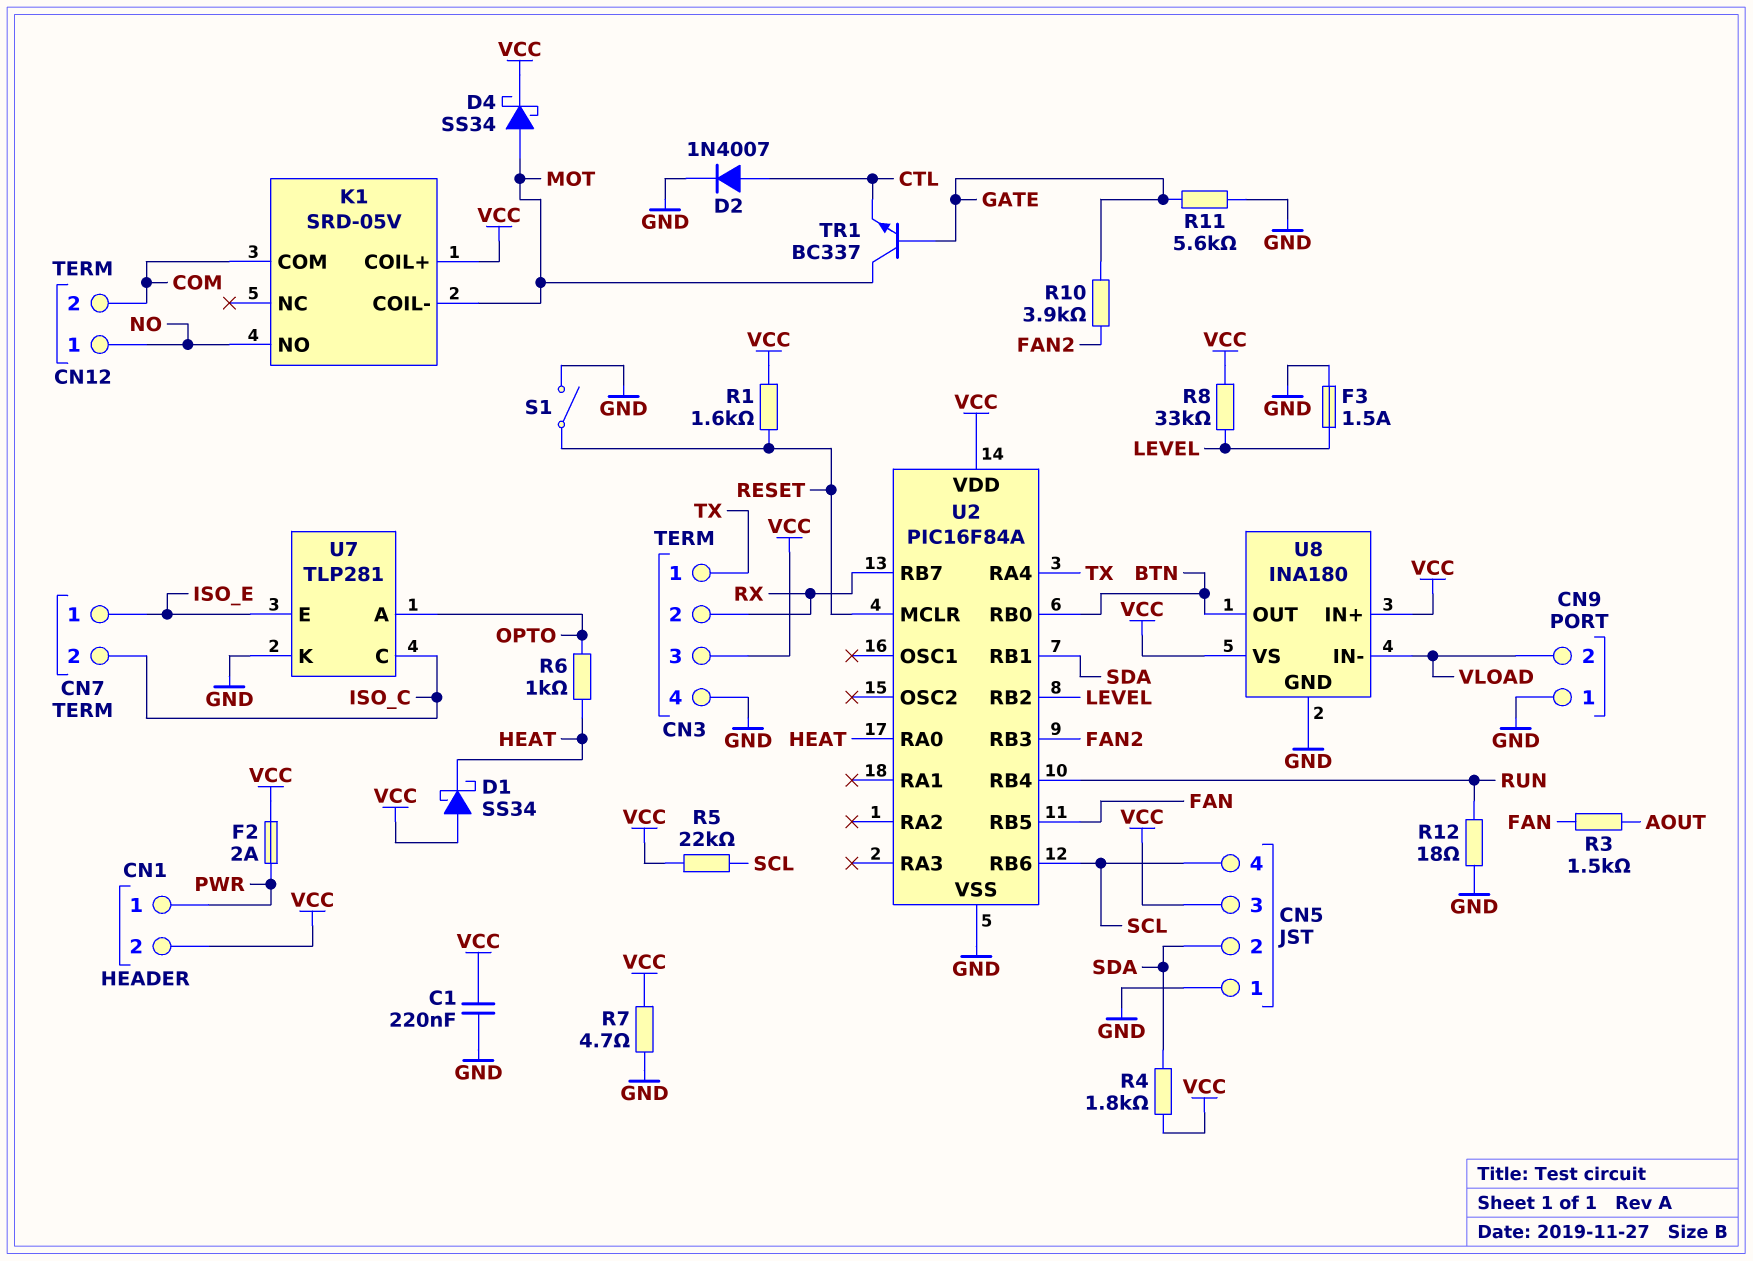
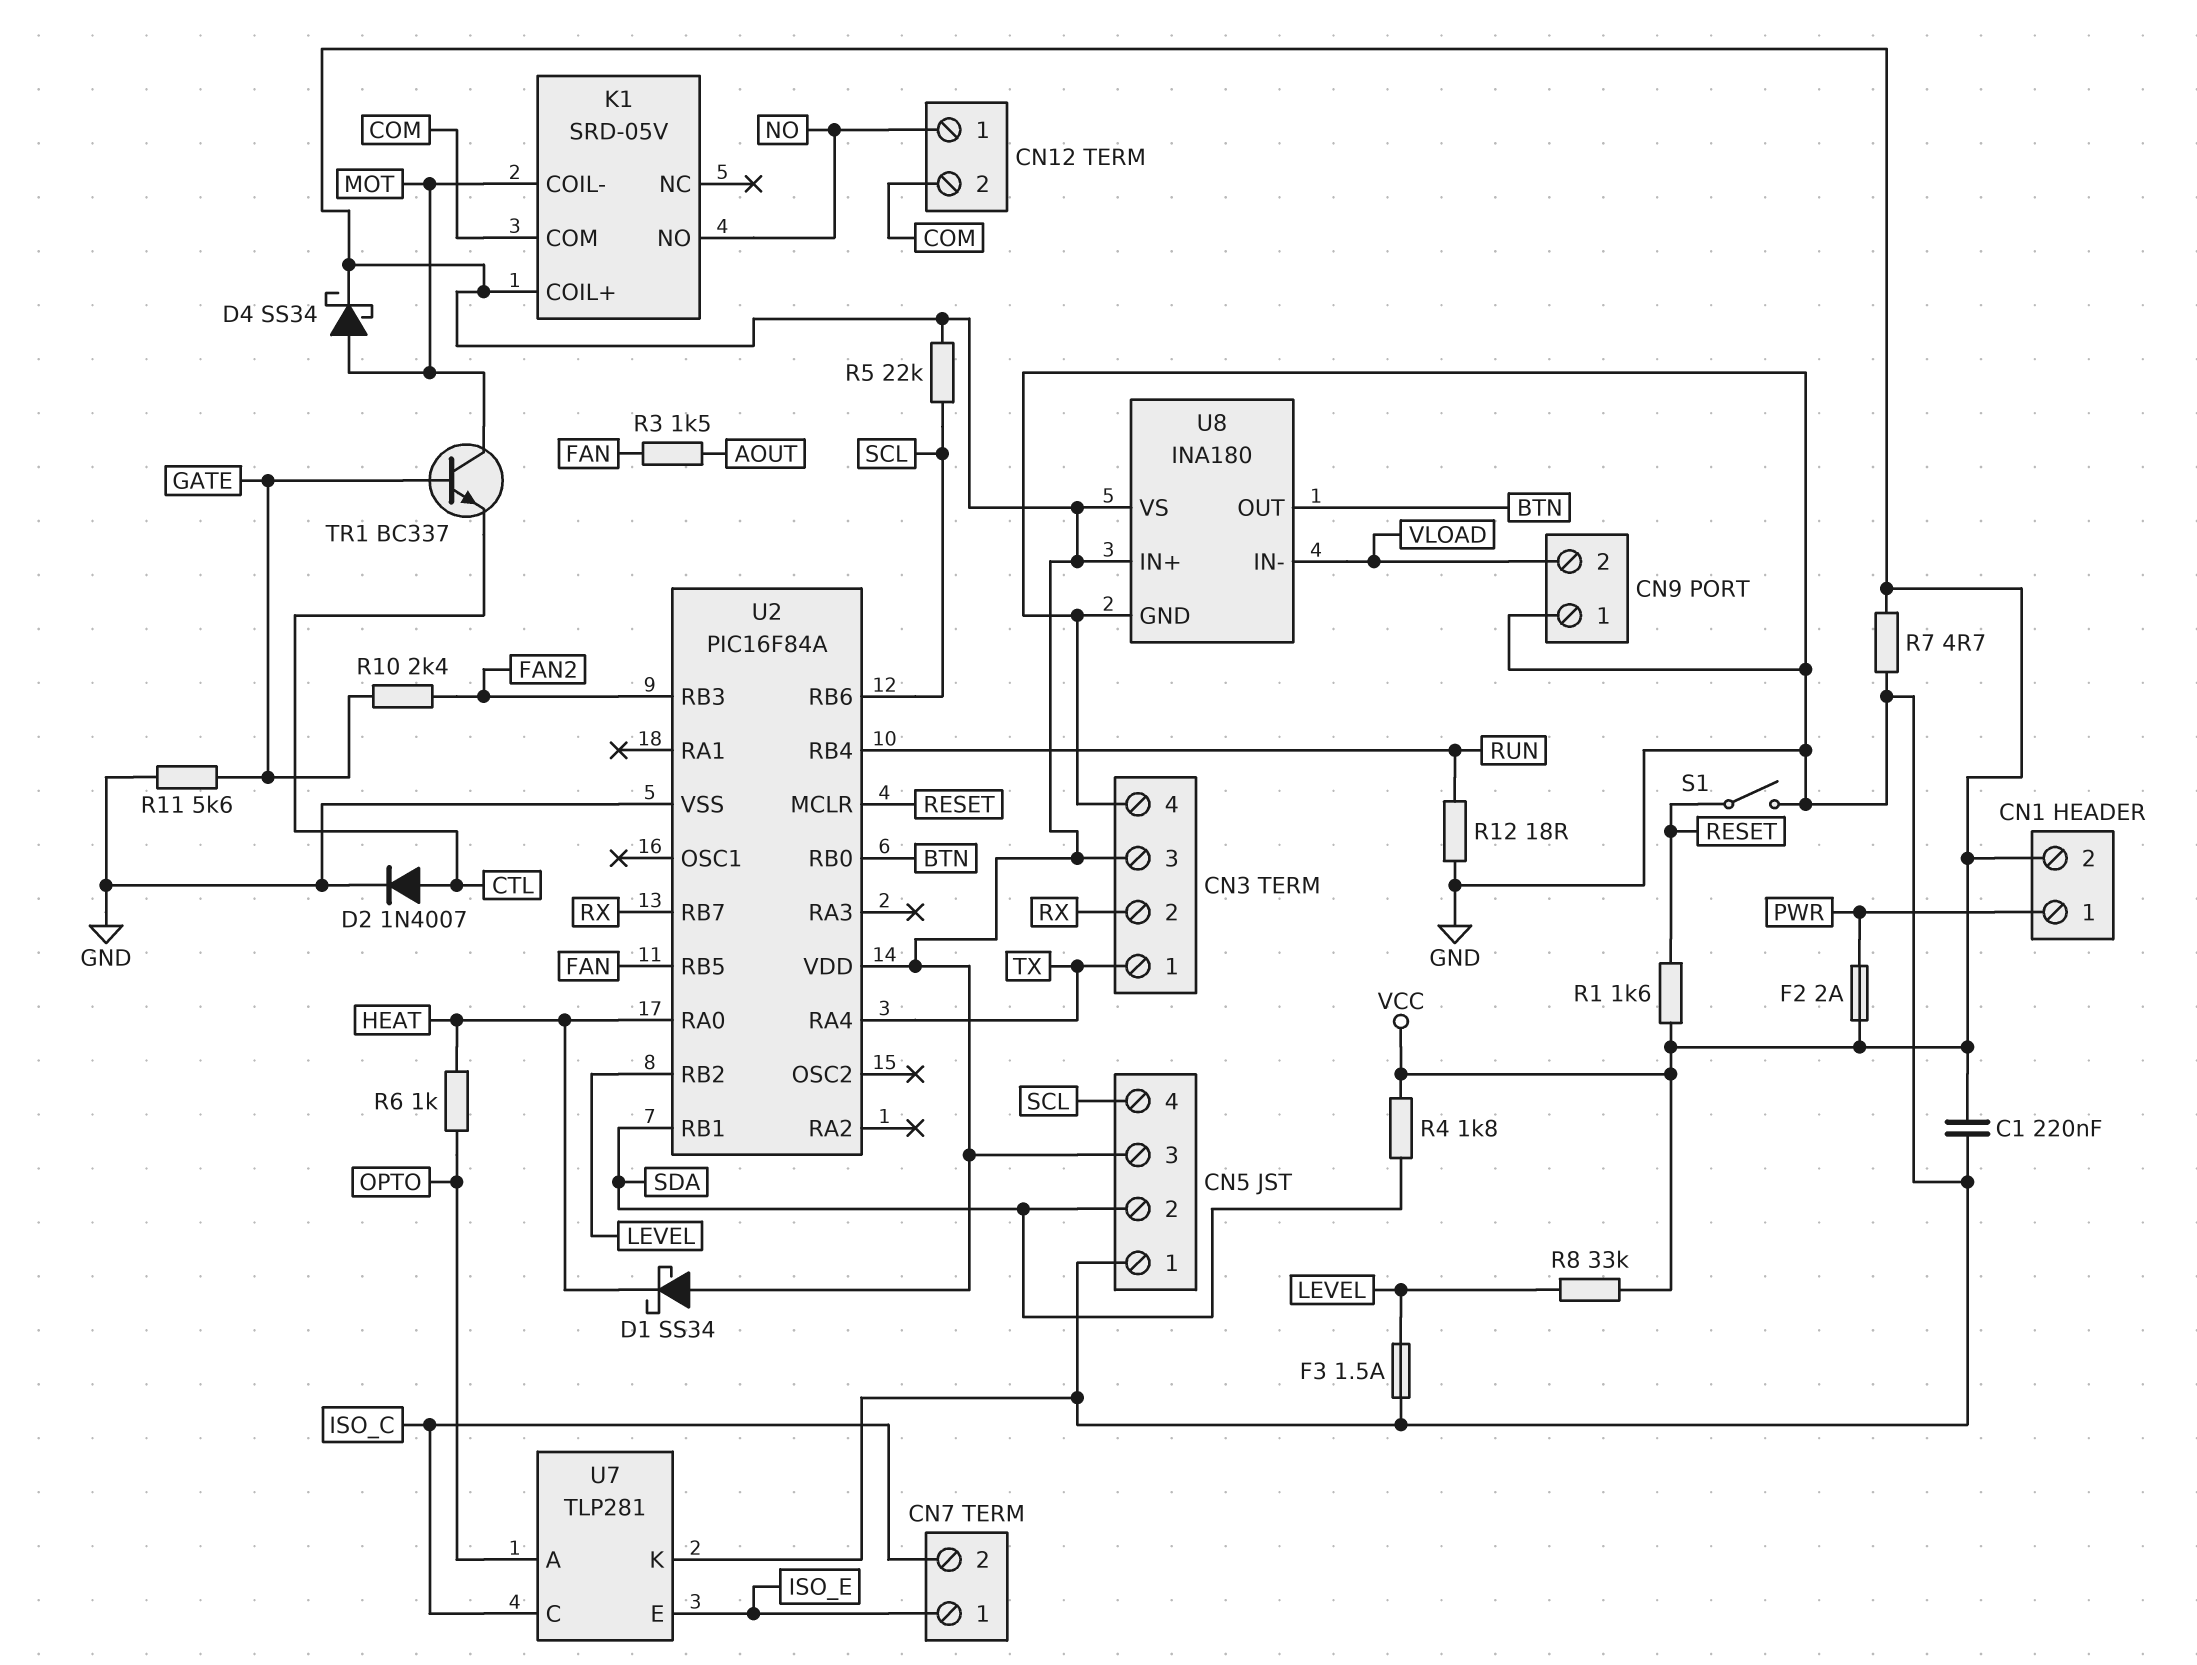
R10: 3.9k (FAN2, GATE) -> 2.4k (FAN2, GATE)

